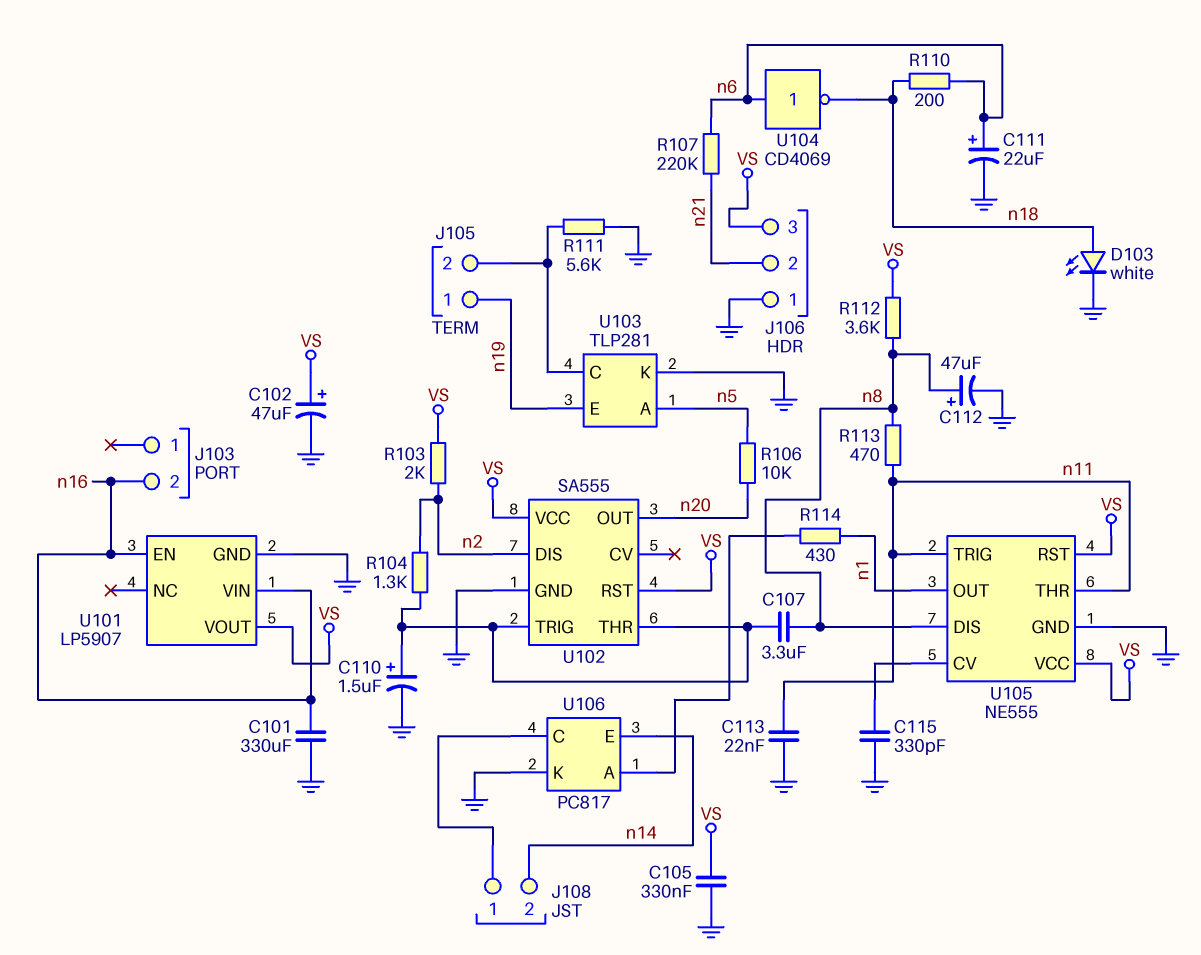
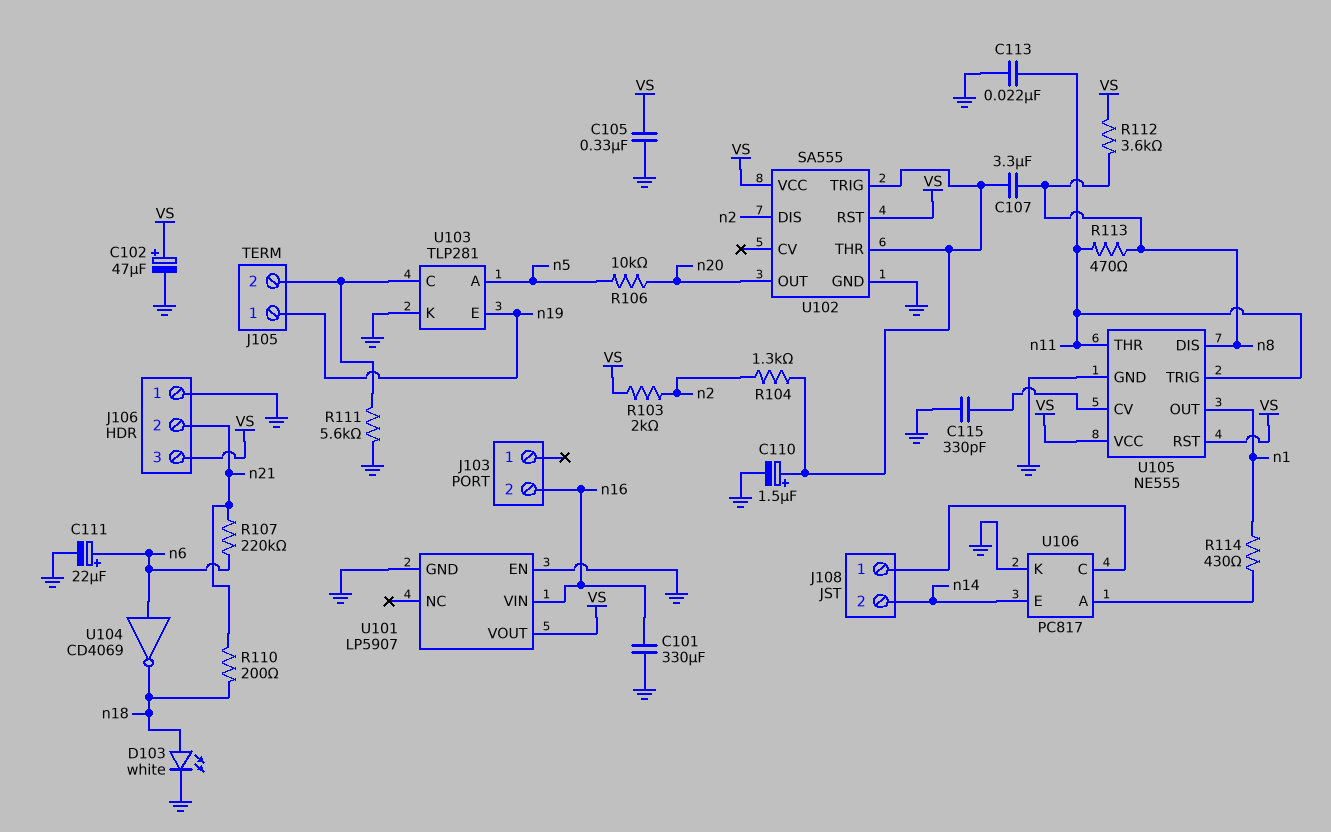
C112: 47uF (plus n8, minus GND) -> none
R110: 200 (n6, n18) -> 200 (n18, n21)
U101 pin EN: n16 -> GND

